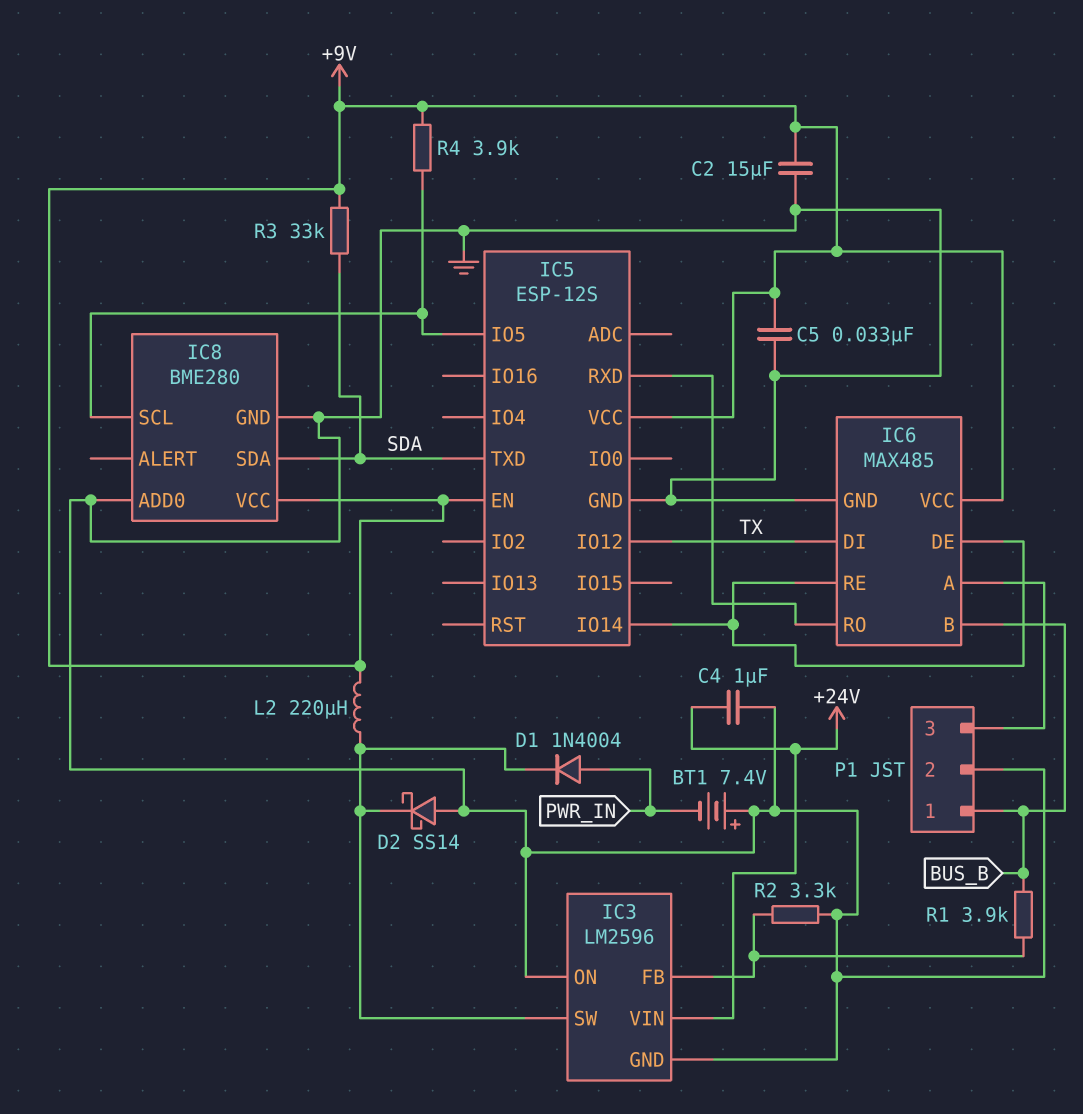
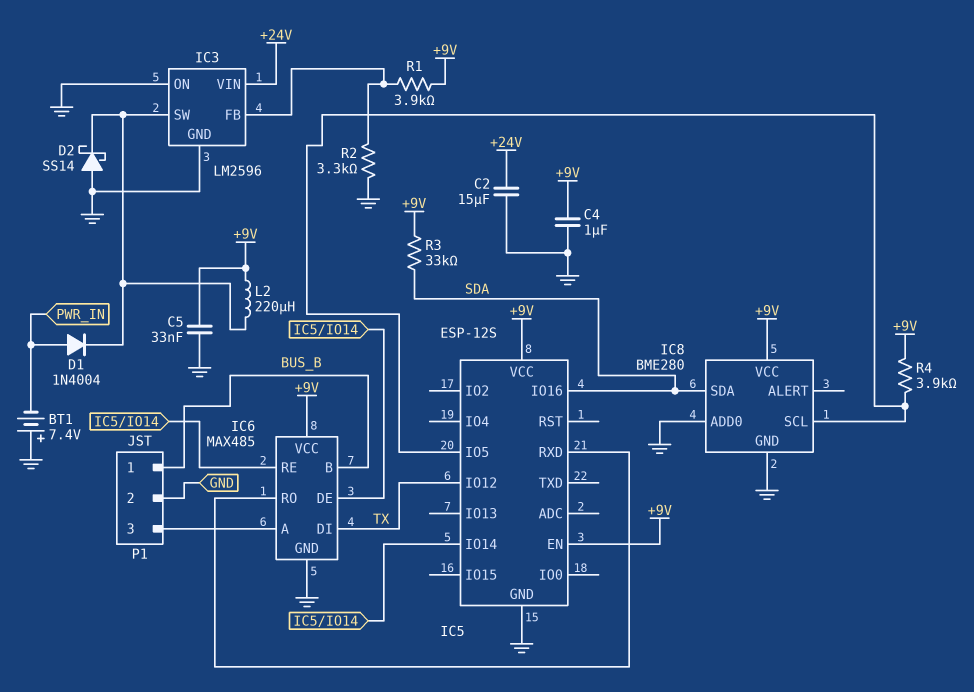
C2: 15uF (+9V, GND) -> 15uF (+24V, GND)
C4: 1uF (+24V, GND) -> 1uF (+9V, GND)
IC5 pin IO16: none -> SDA
IC5 pin TXD: SDA -> none
R1: 3.9k (BUS_B, IC3/FB) -> 3.9k (+9V, IC3/FB)

